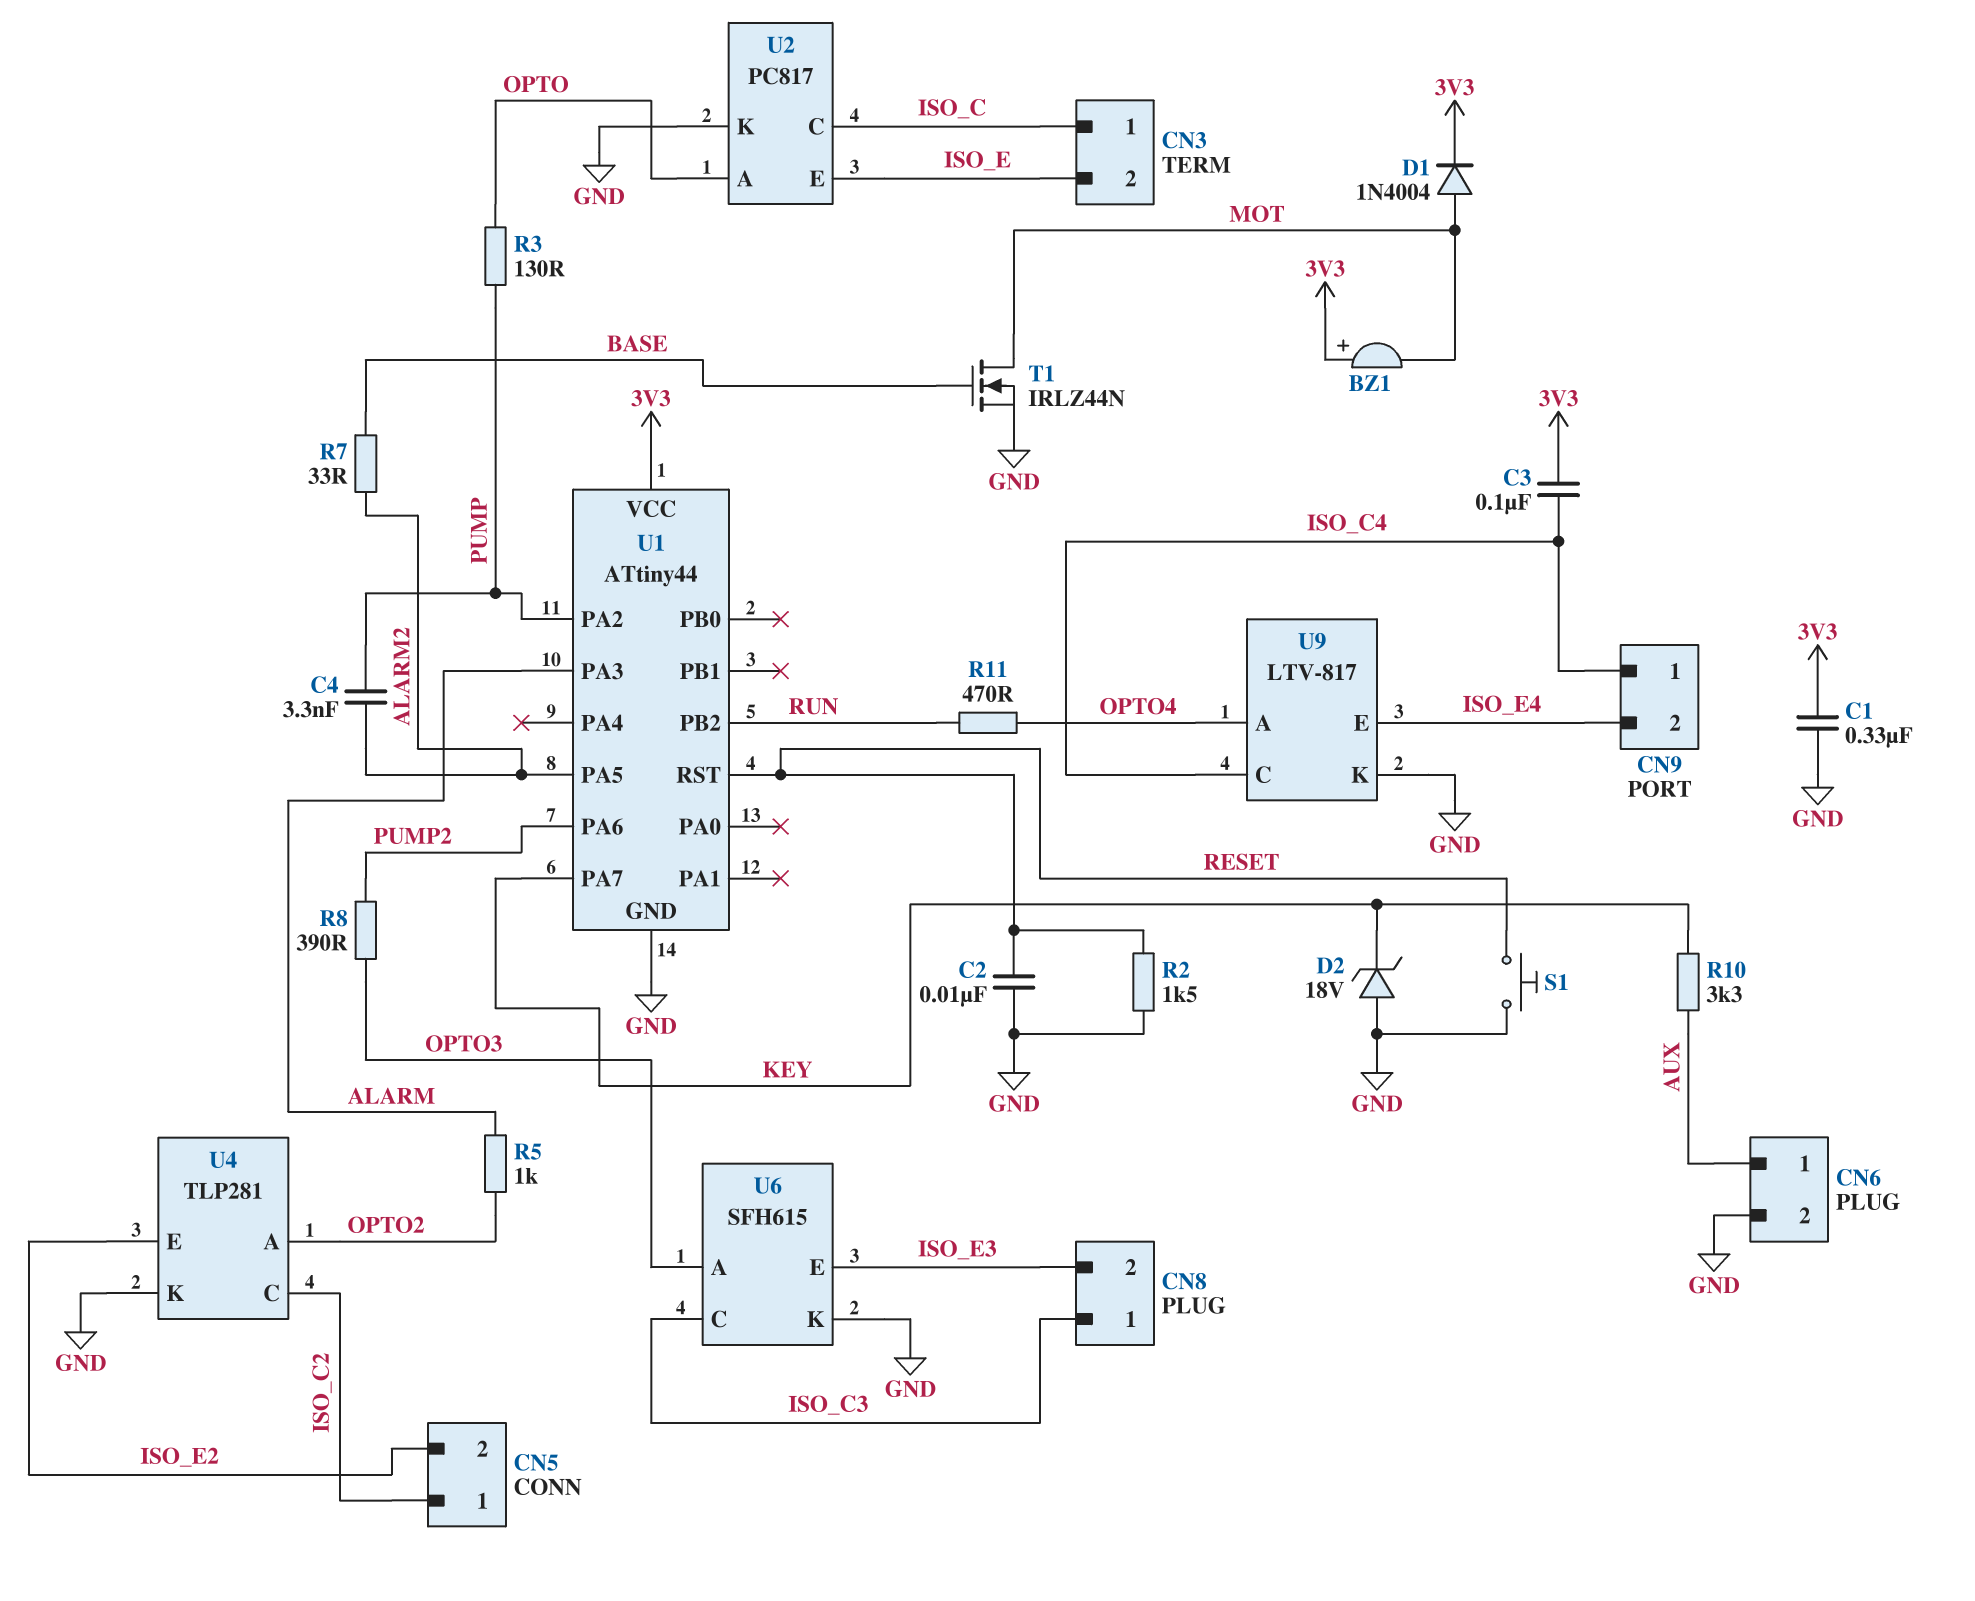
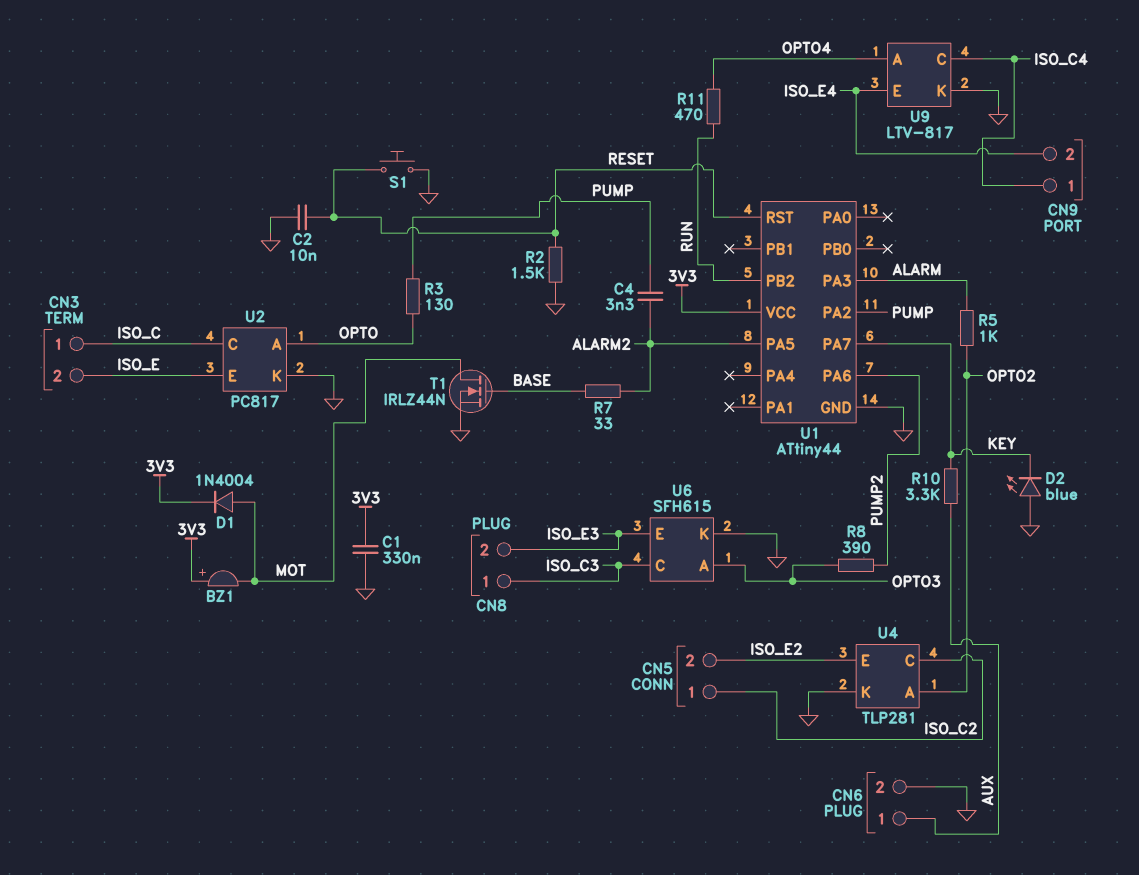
C3: 100nF (3V3, ISO_C4) -> none
D2: zener 18V (A GND, K KEY) -> LED blue (A GND, K KEY)

